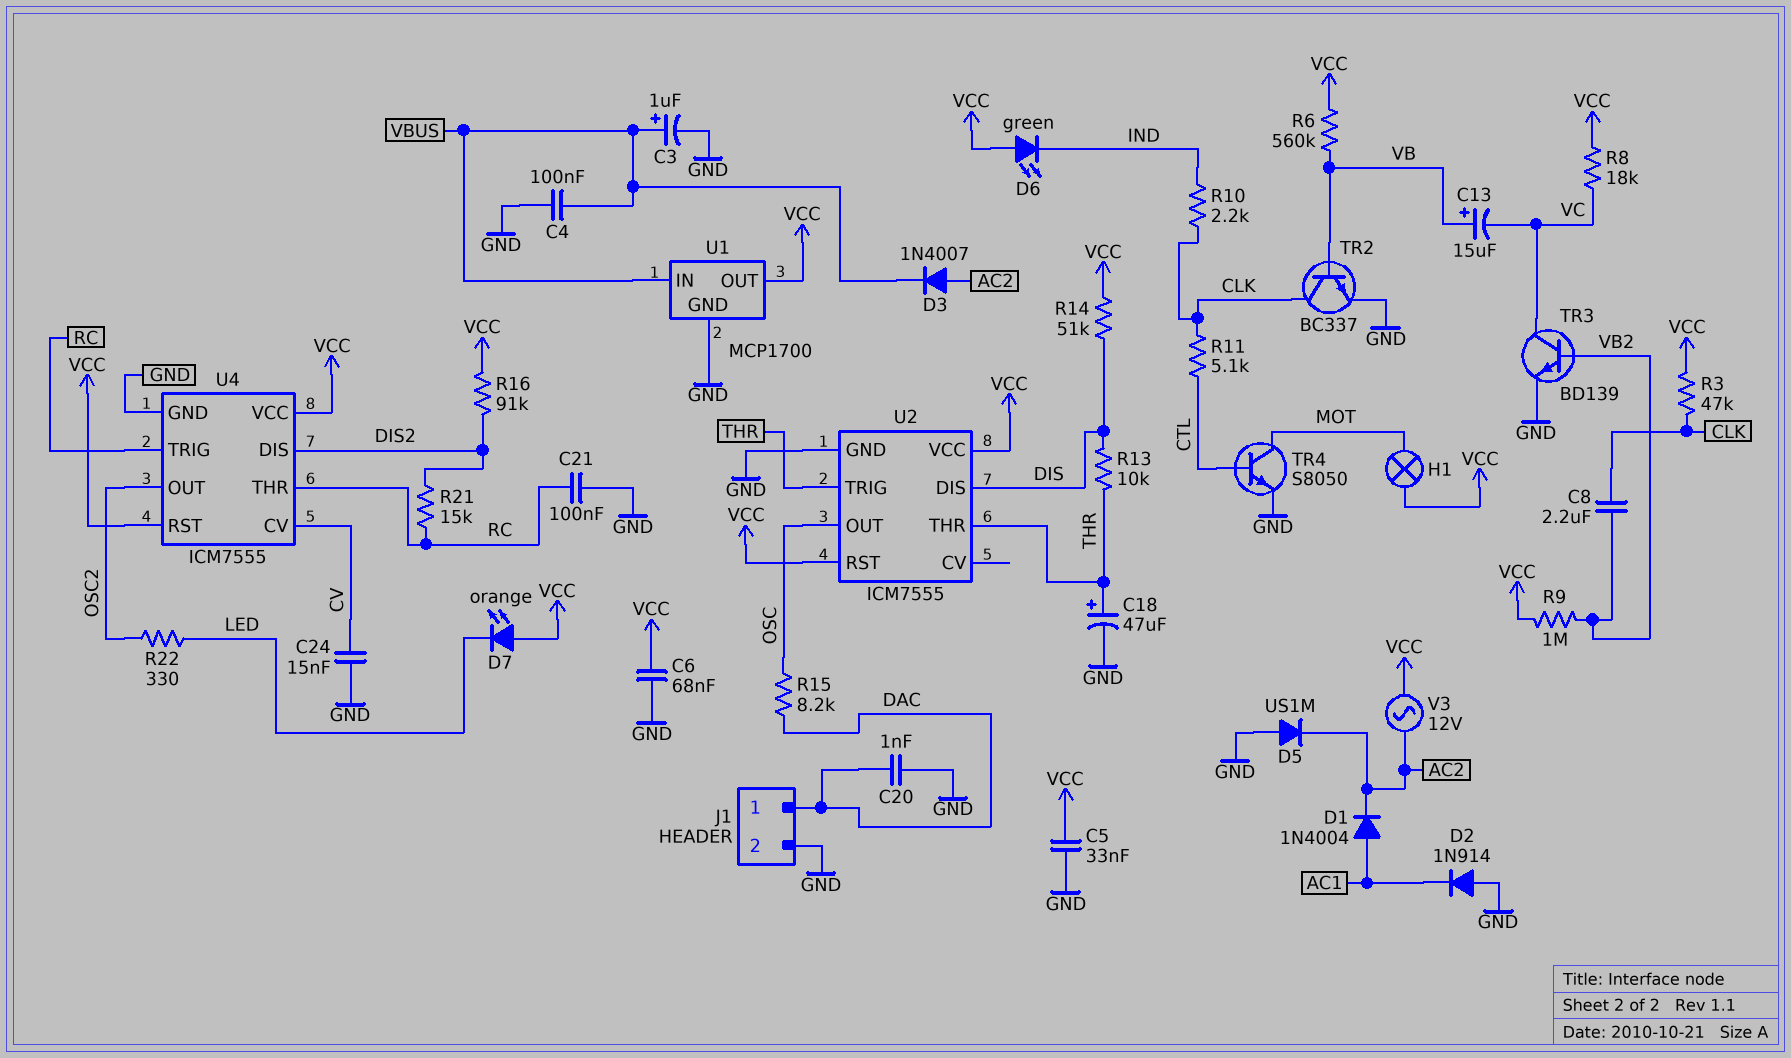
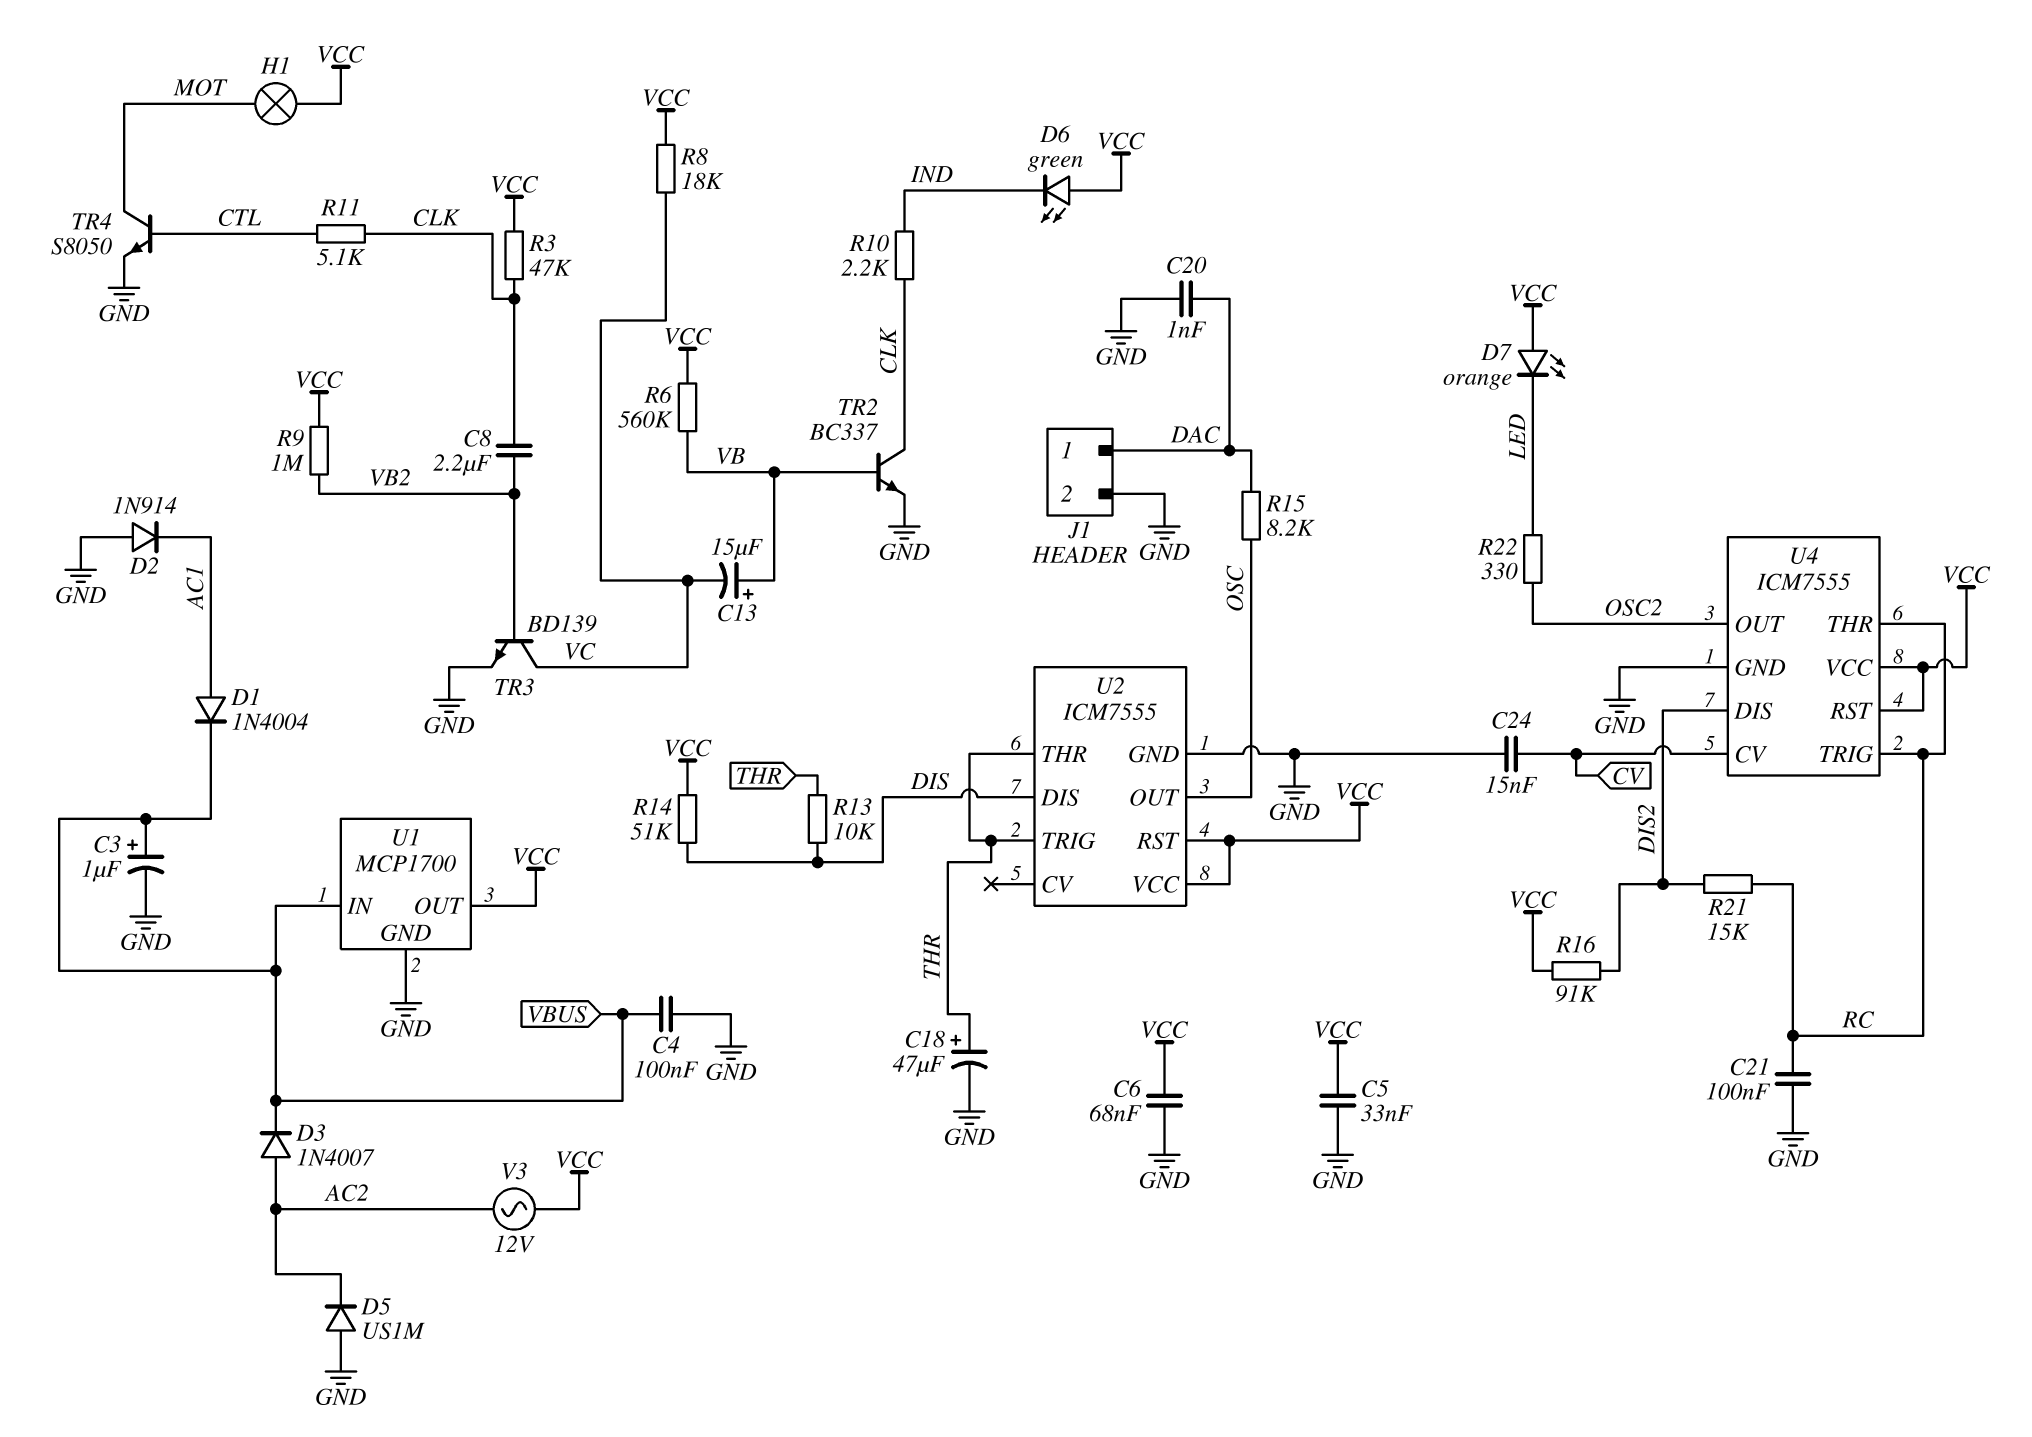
D1: diode 1N4004 (A AC1, K AC2) -> diode 1N4004 (A AC1, K VBUS)

